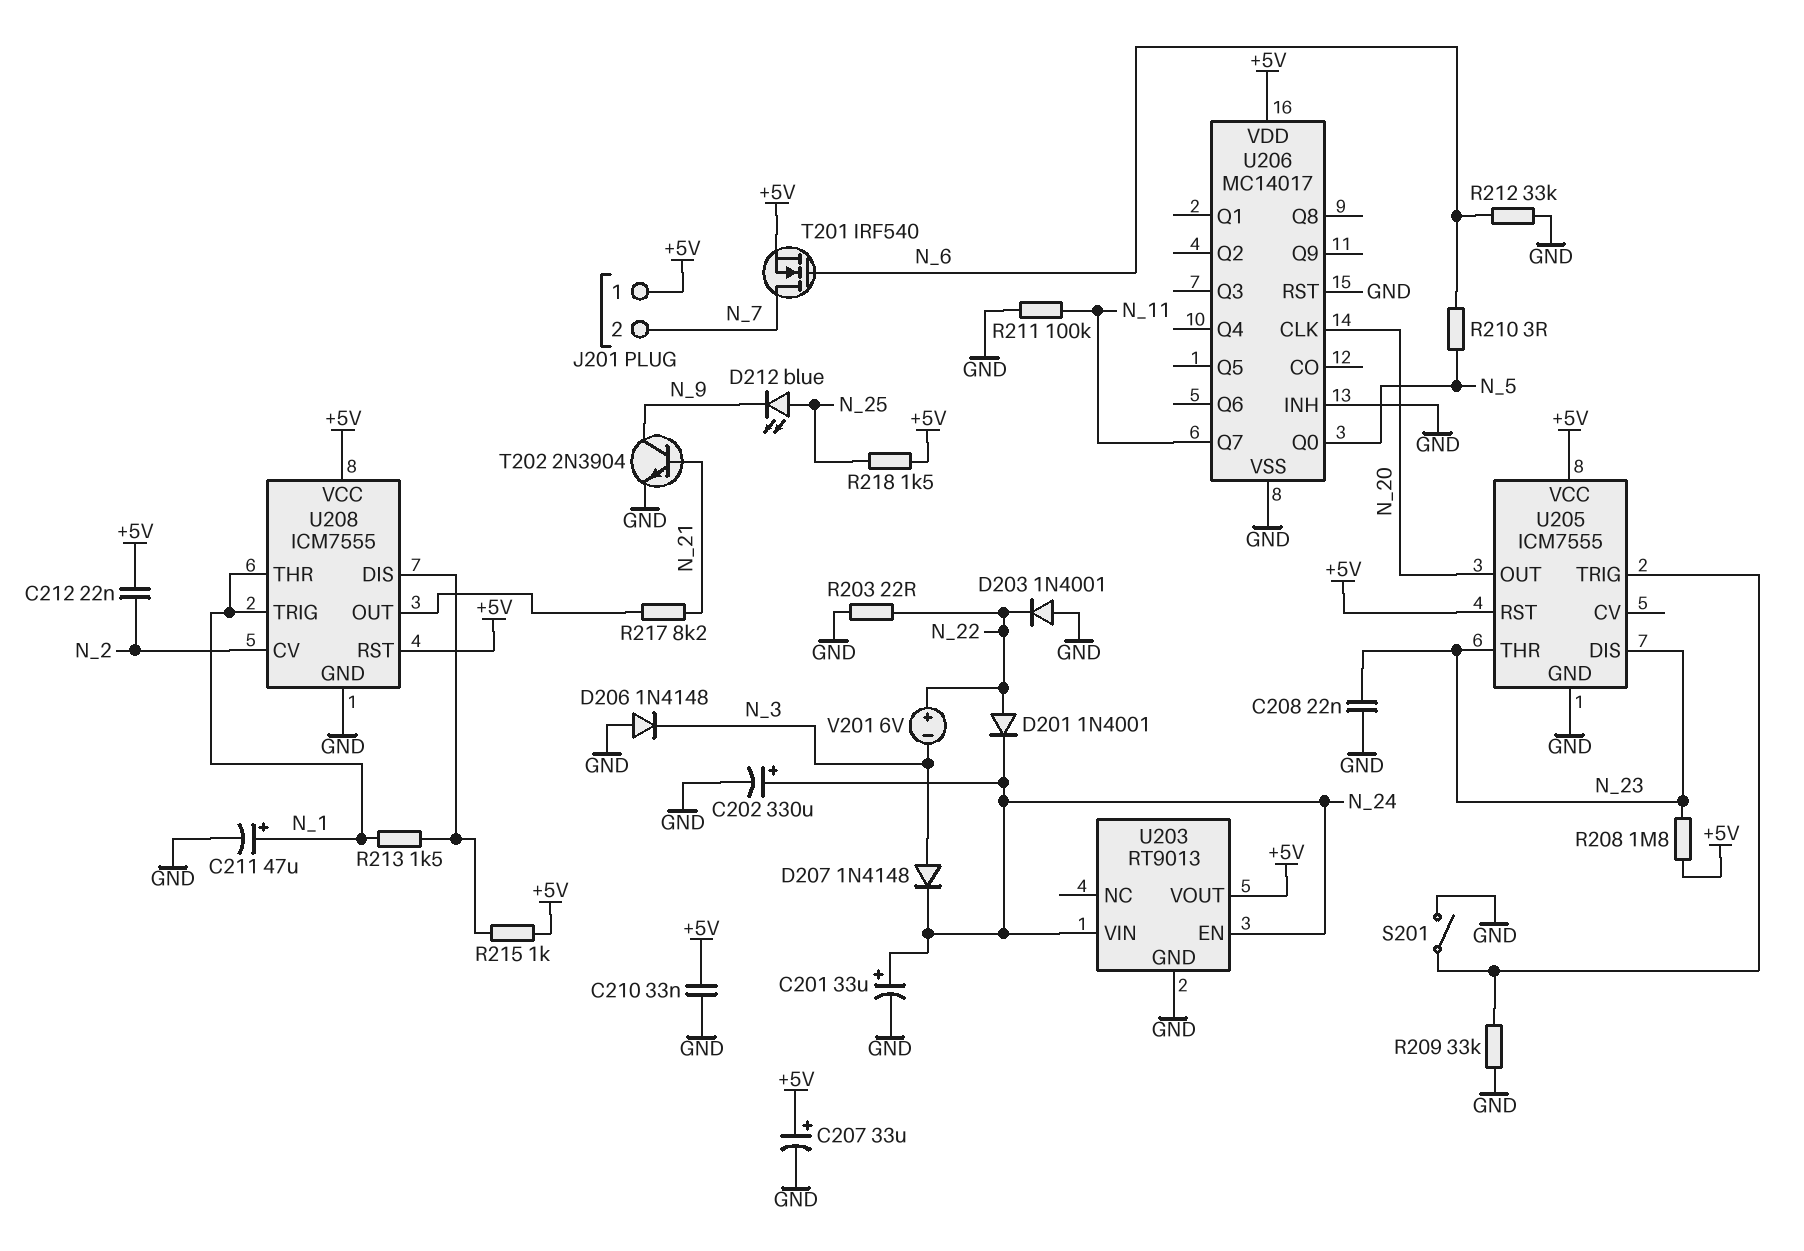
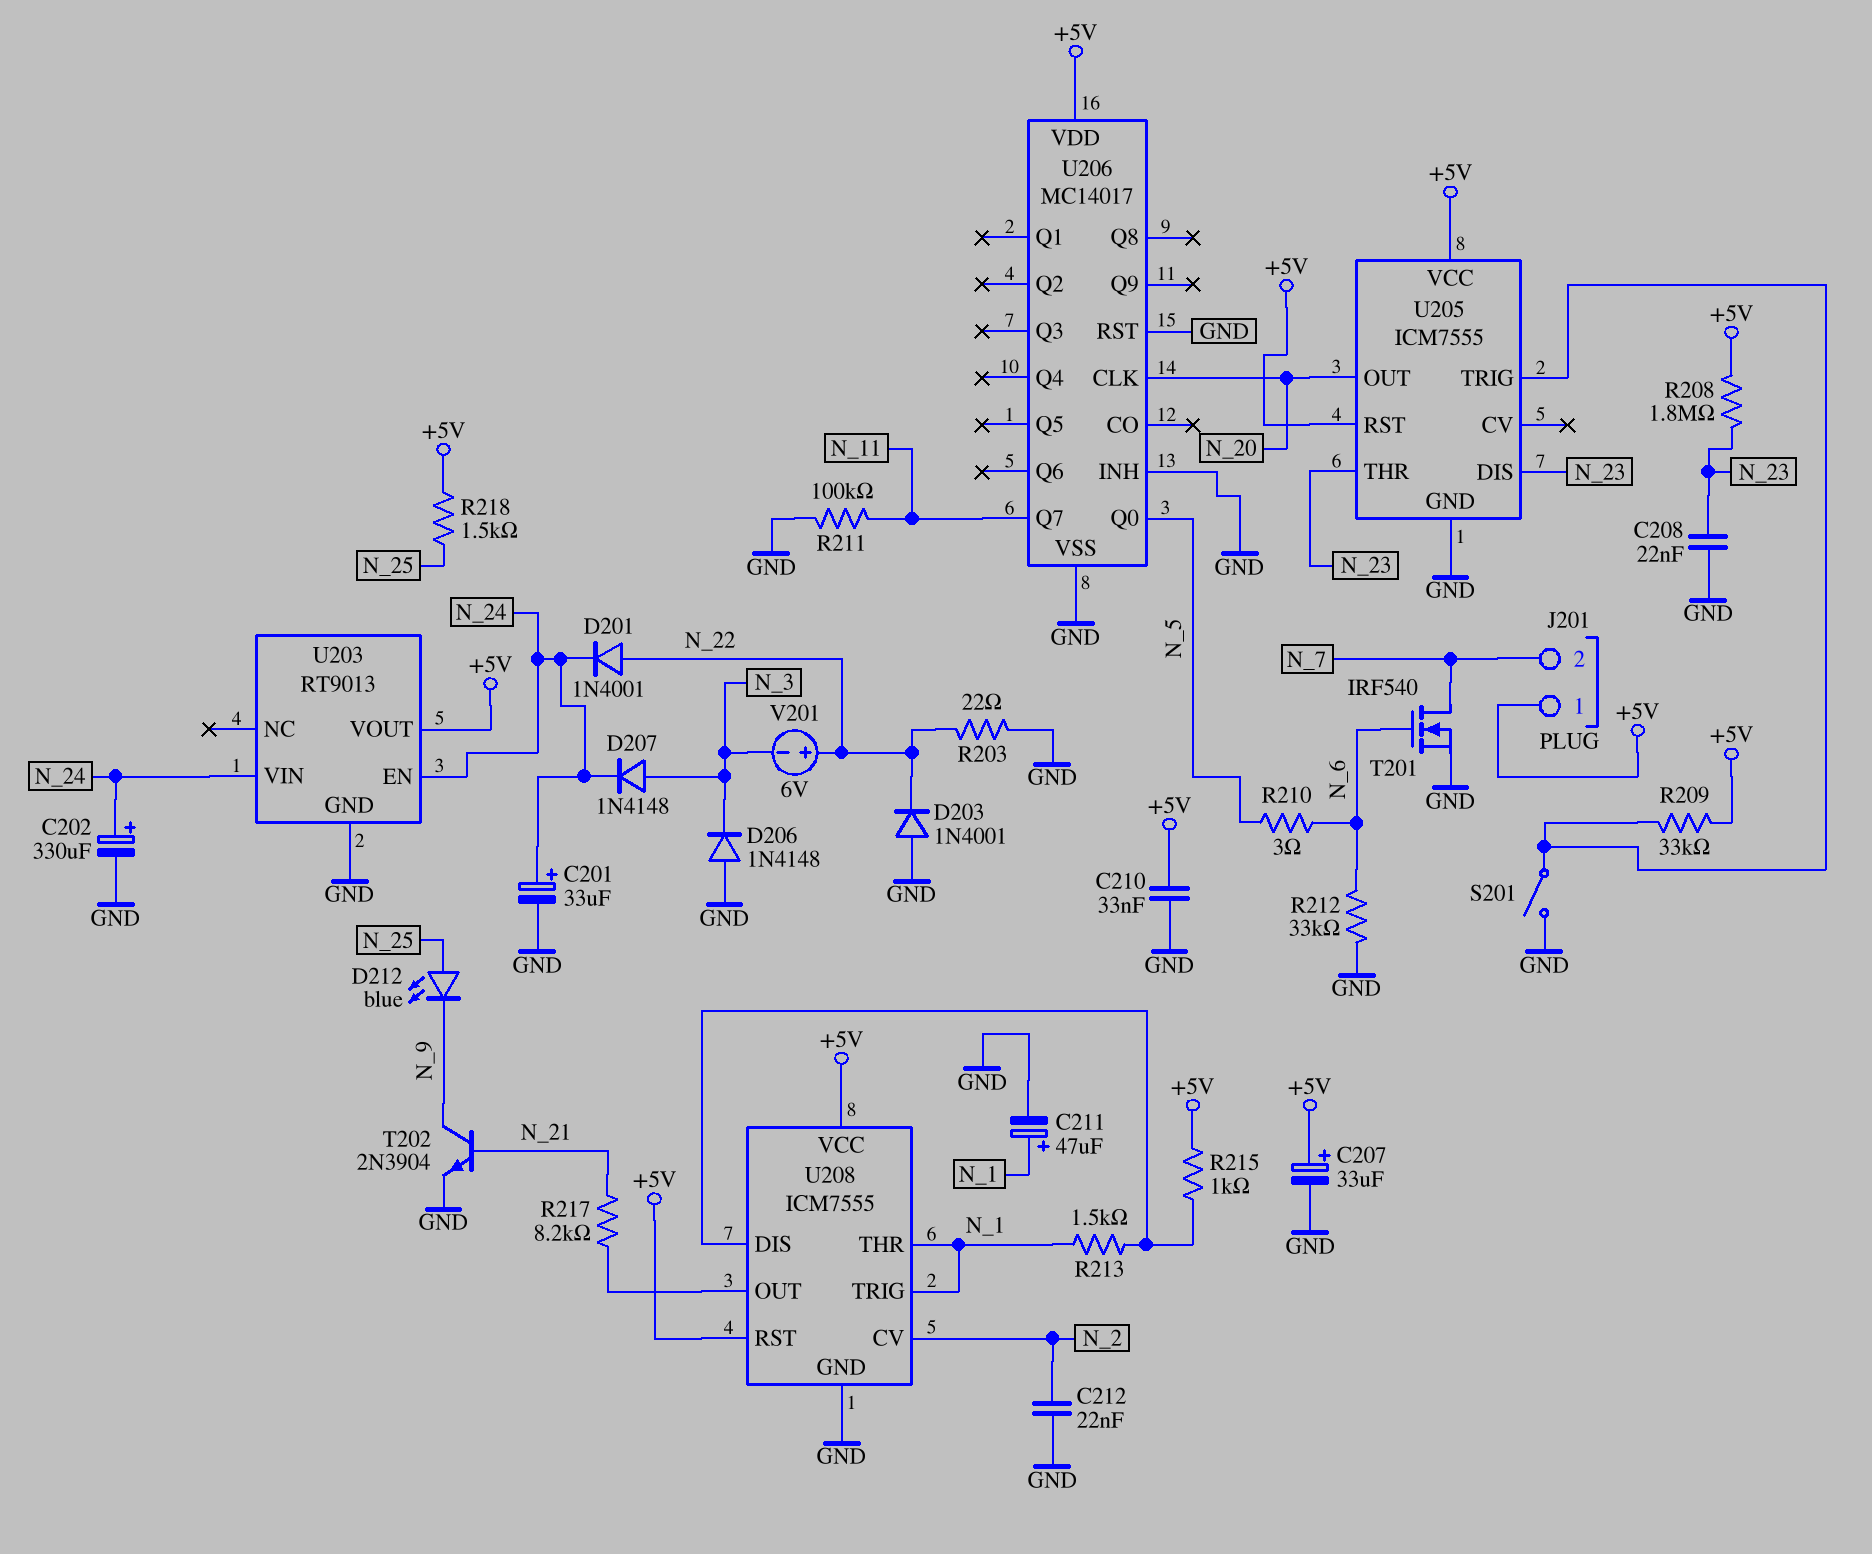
C212: 22nF (+5V, N_2) -> 22nF (GND, N_2)
R209: 33k (GND, U205/TRIG) -> 33k (+5V, U205/TRIG)
T201: NMOS IRF540 (G N_6, D N_7, S +5V) -> NMOS IRF540 (G N_6, D N_7, S GND)

